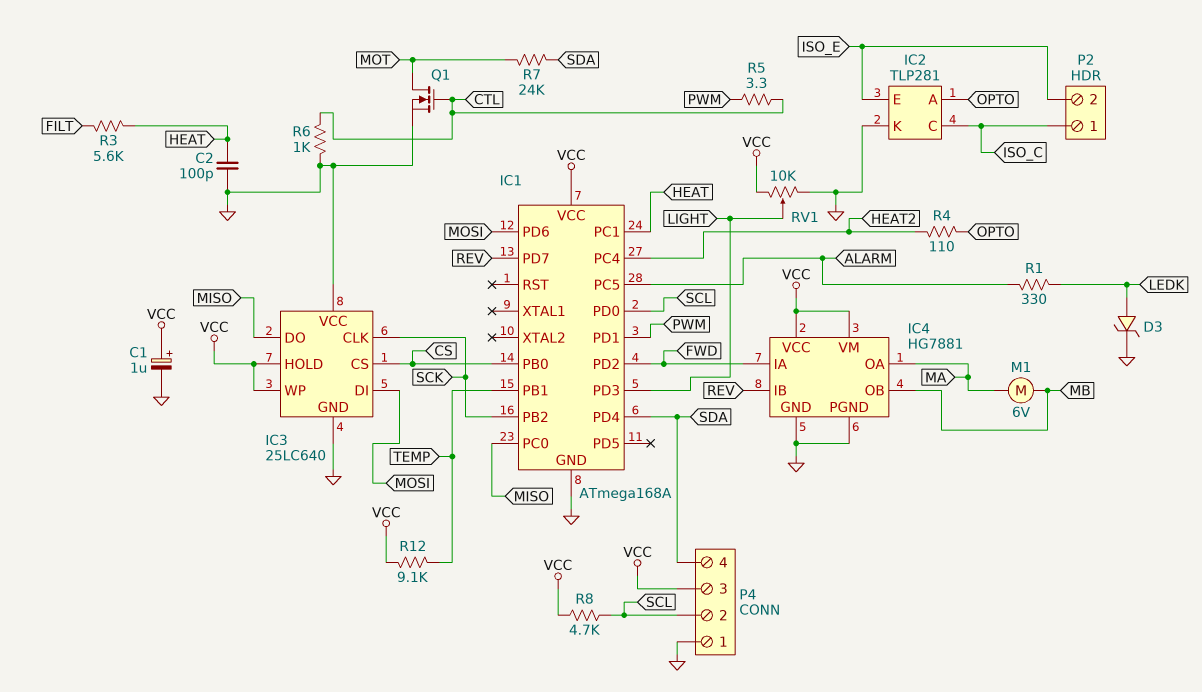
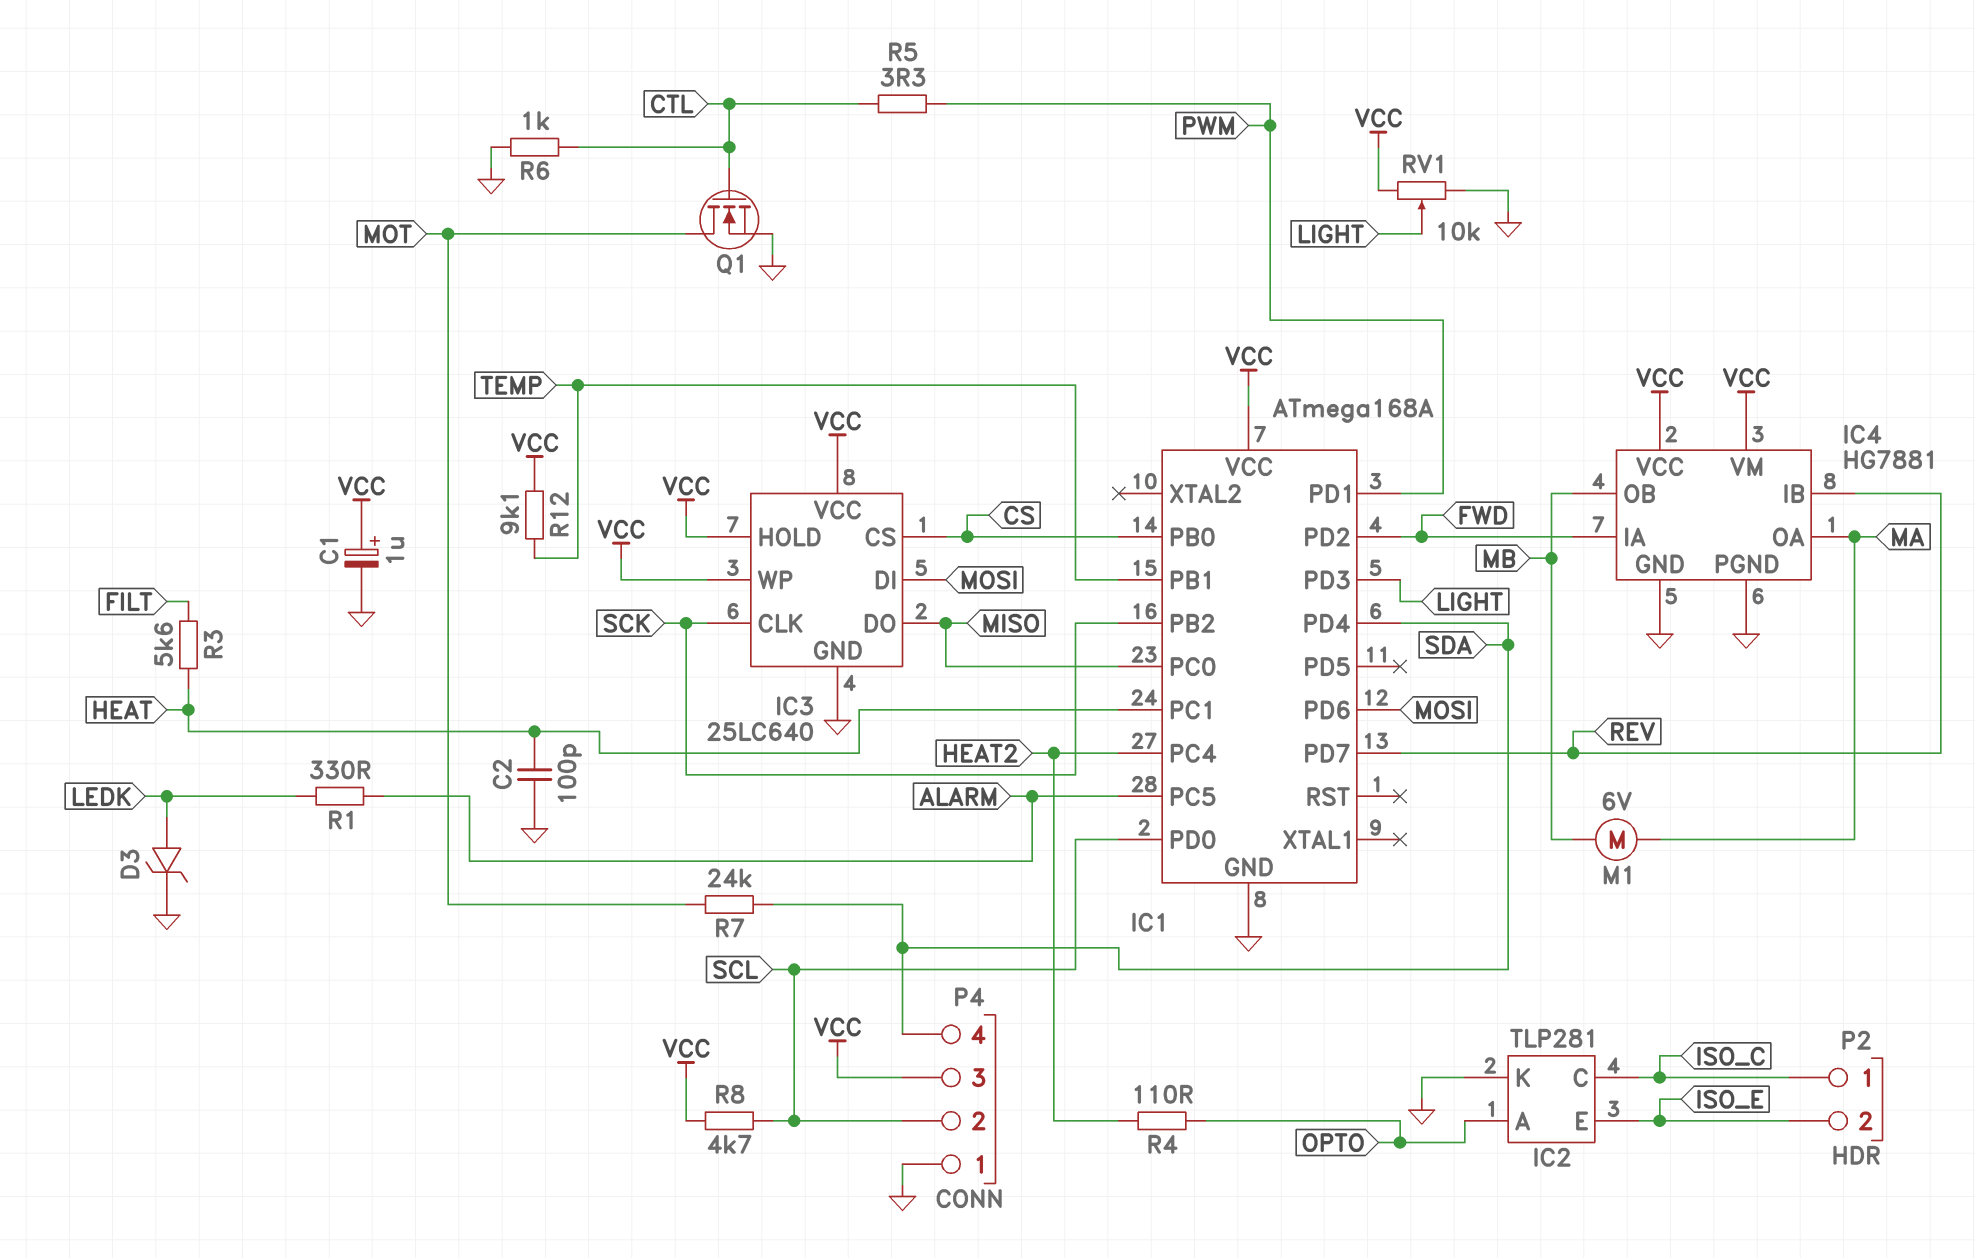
IC3 pin VCC: GND -> VCC

